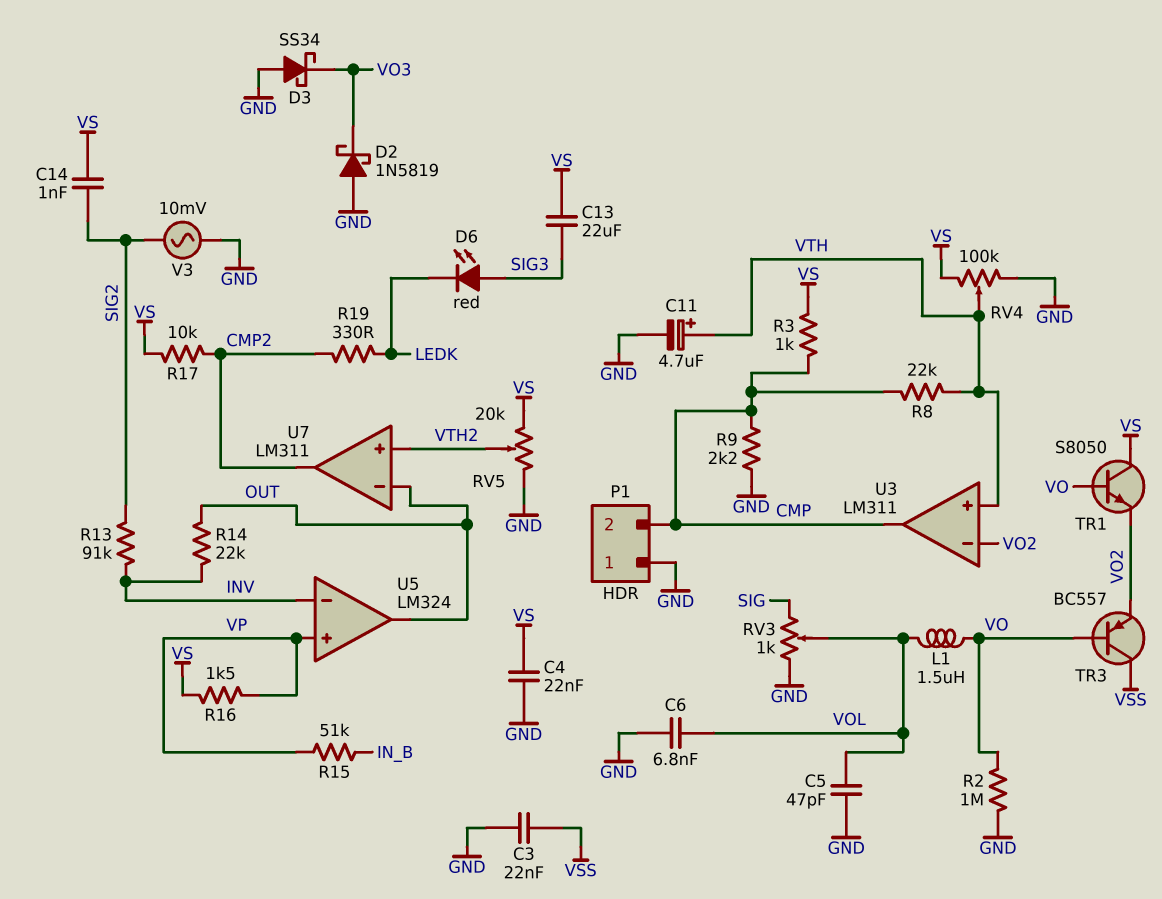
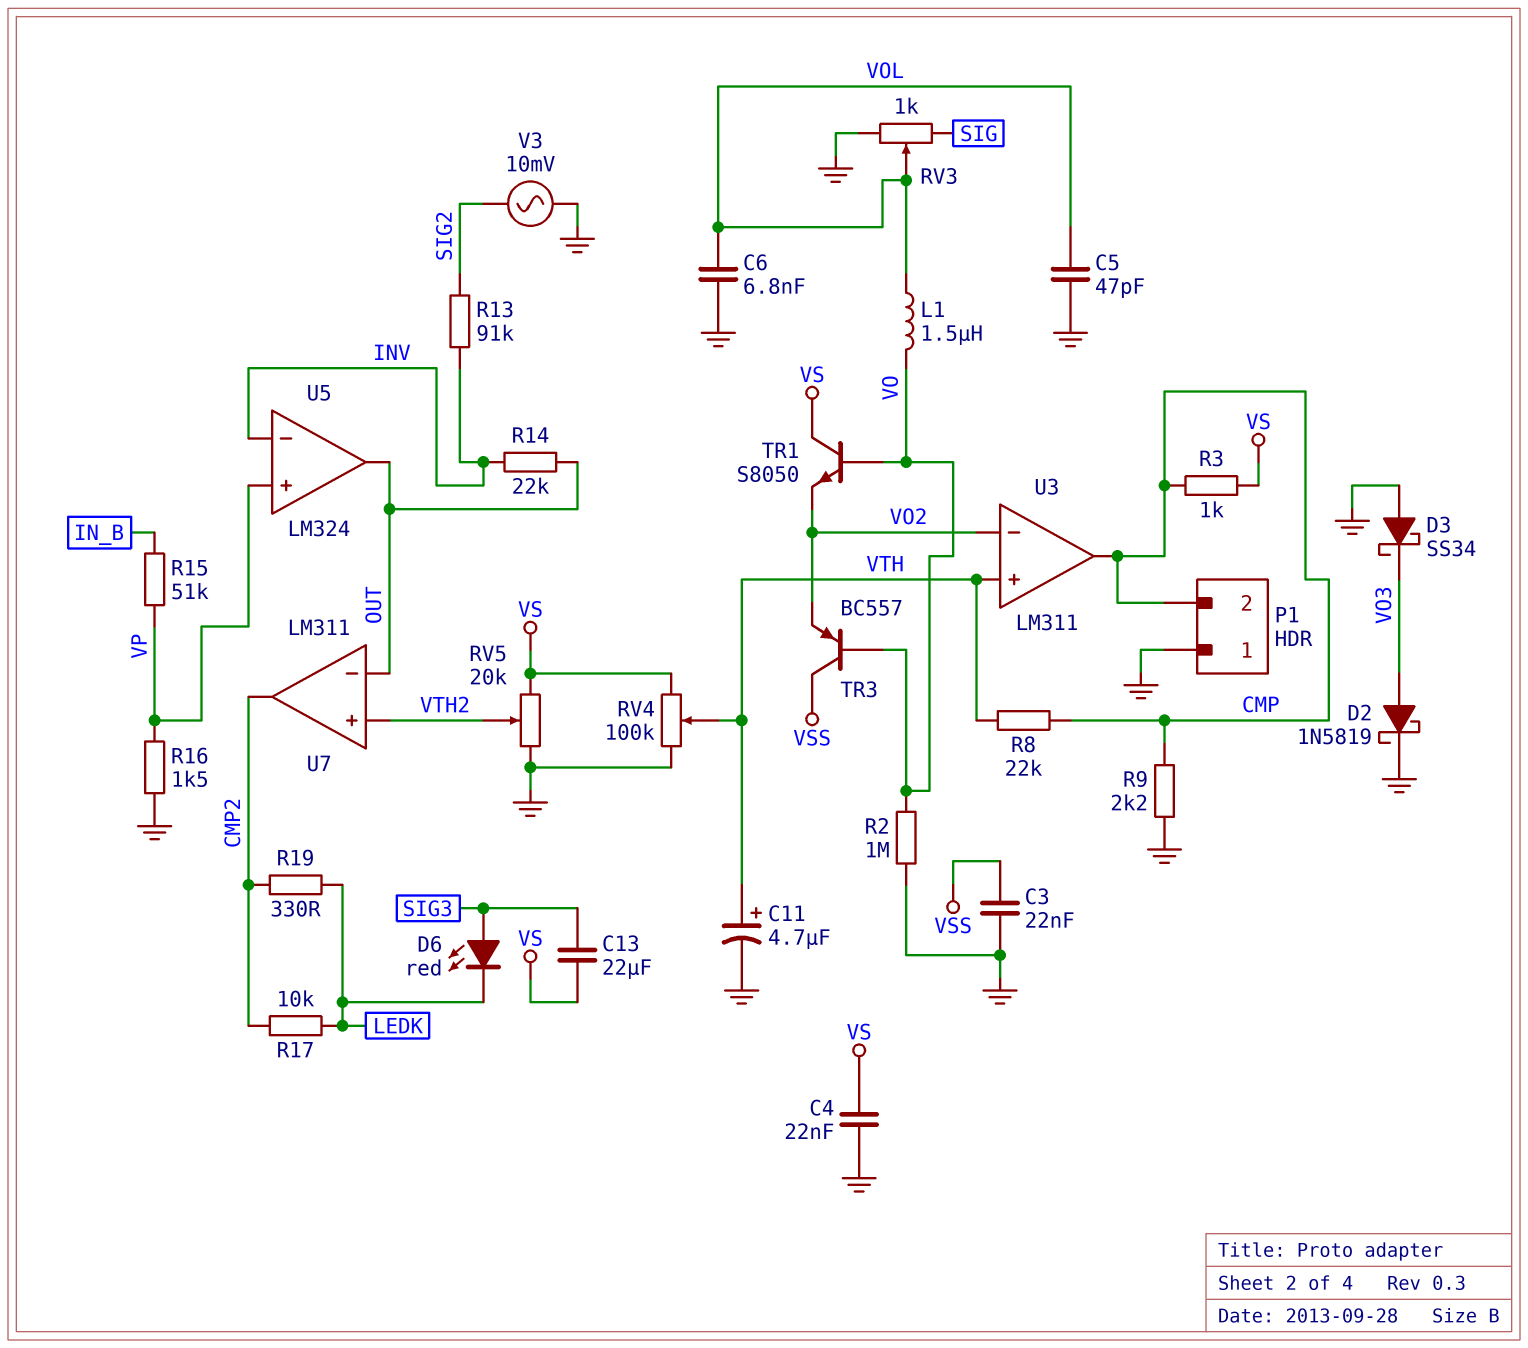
C14: 1nF (SIG2, VS) -> none
D2: schottky 1N5819 (A GND, K VO3) -> schottky 1N5819 (A VO3, K GND)
R16: 1.5k (VP, VS) -> 1.5k (GND, VP)
R17: 10k (CMP2, VS) -> 10k (CMP2, LEDK)

